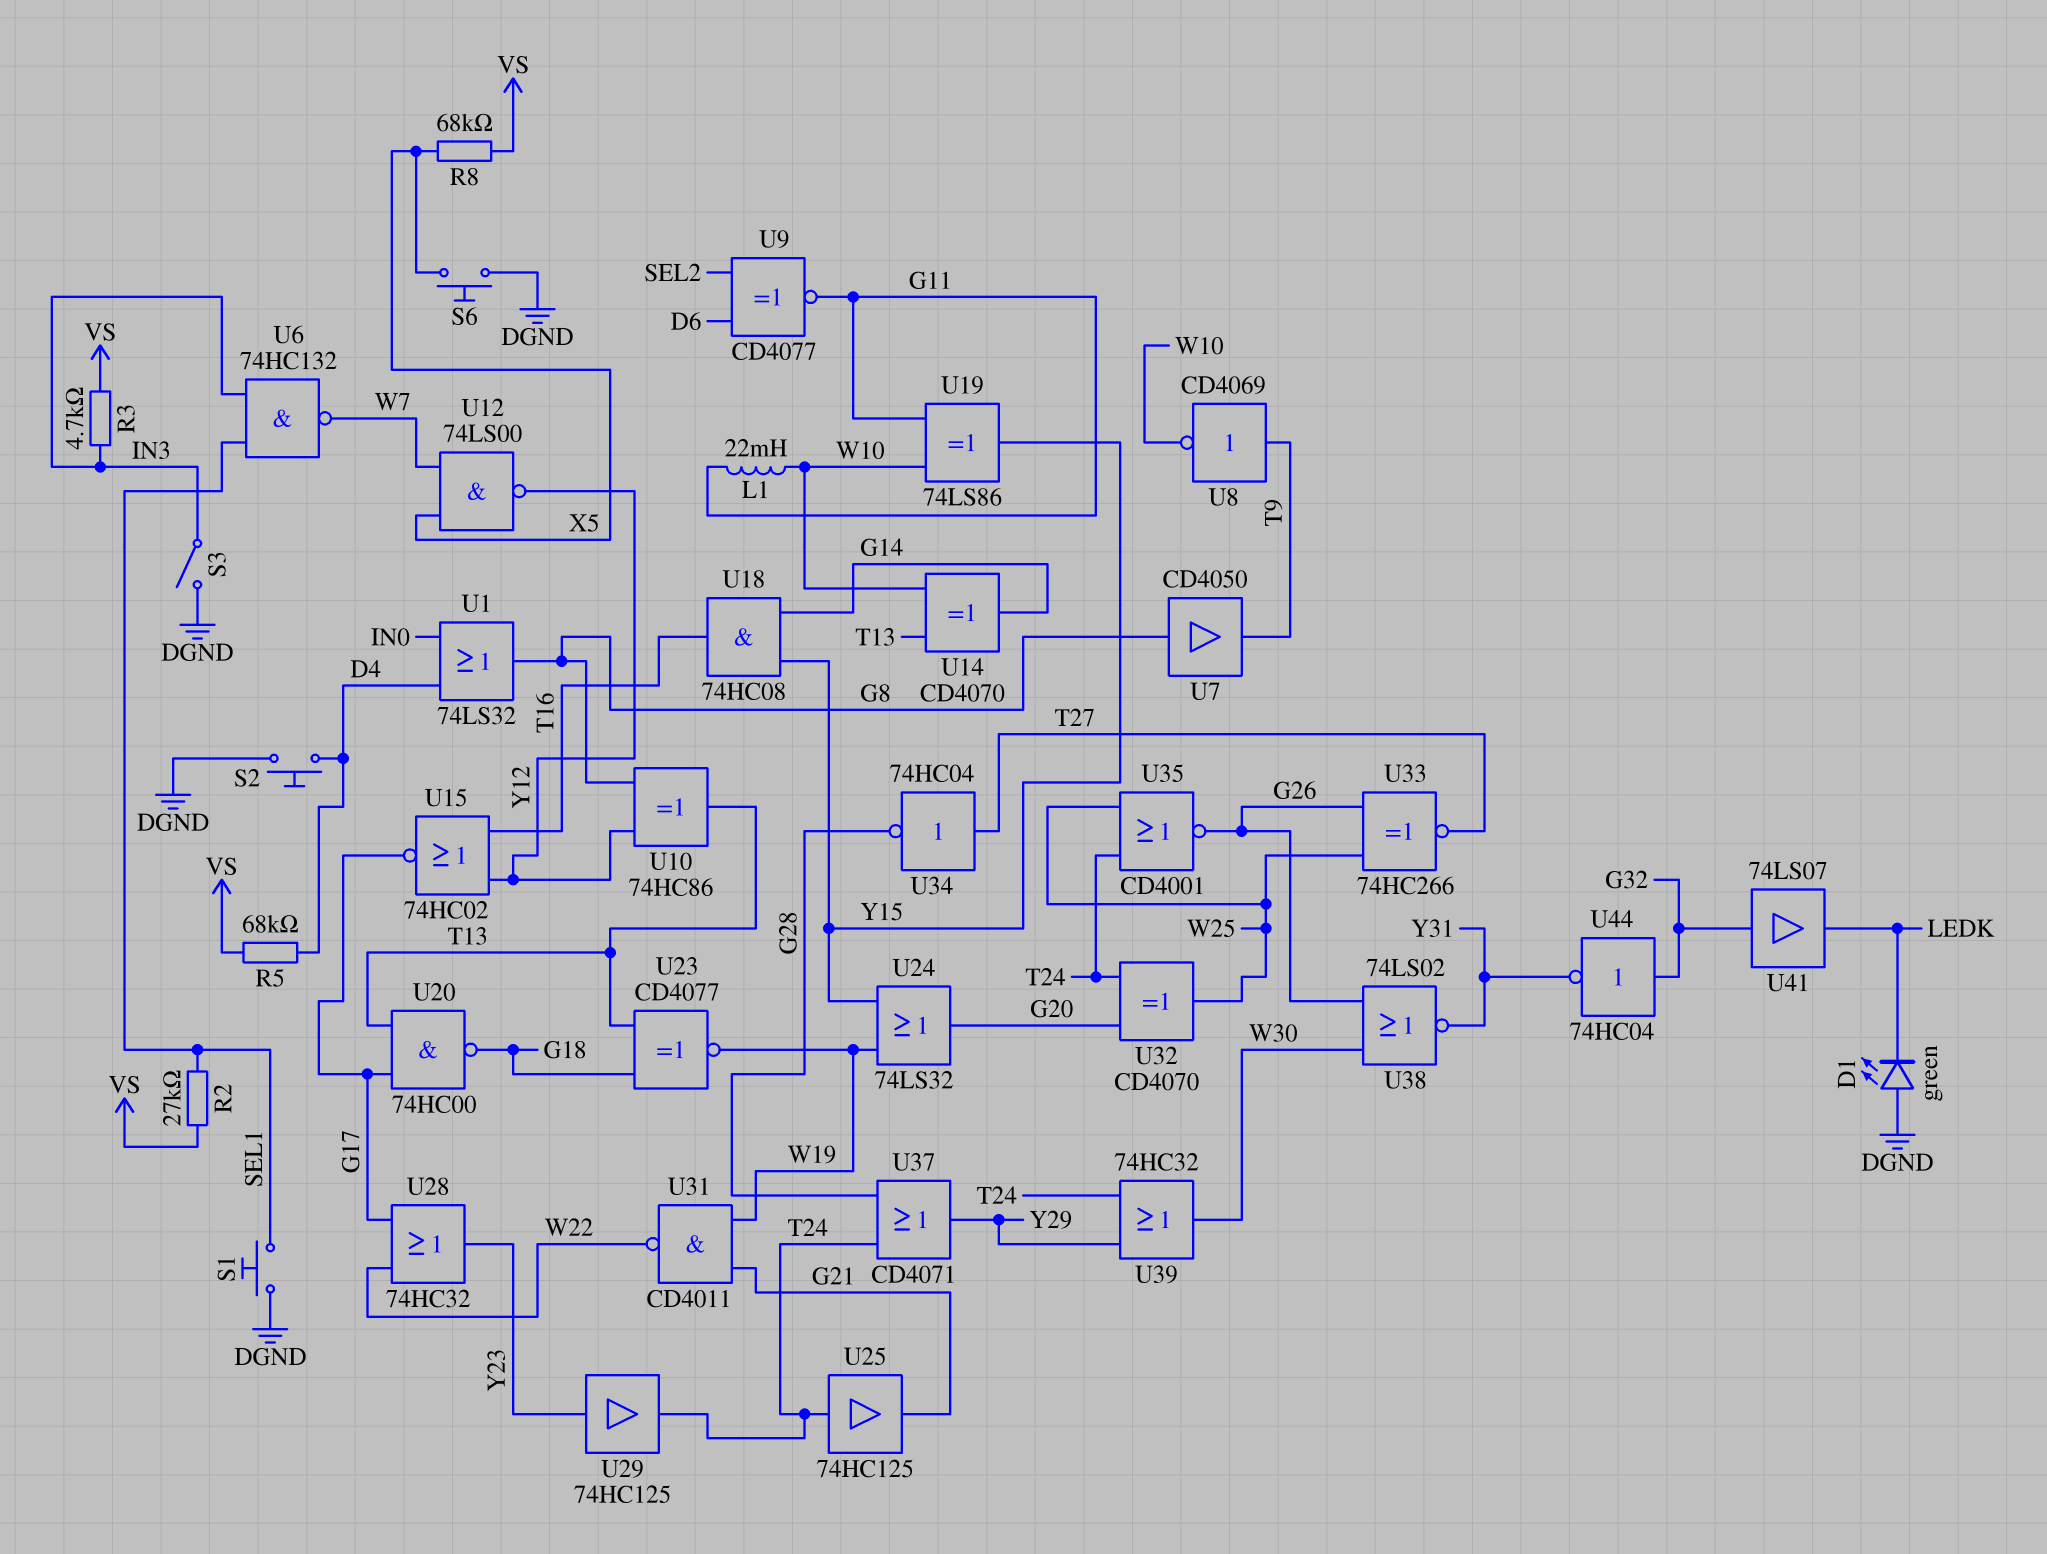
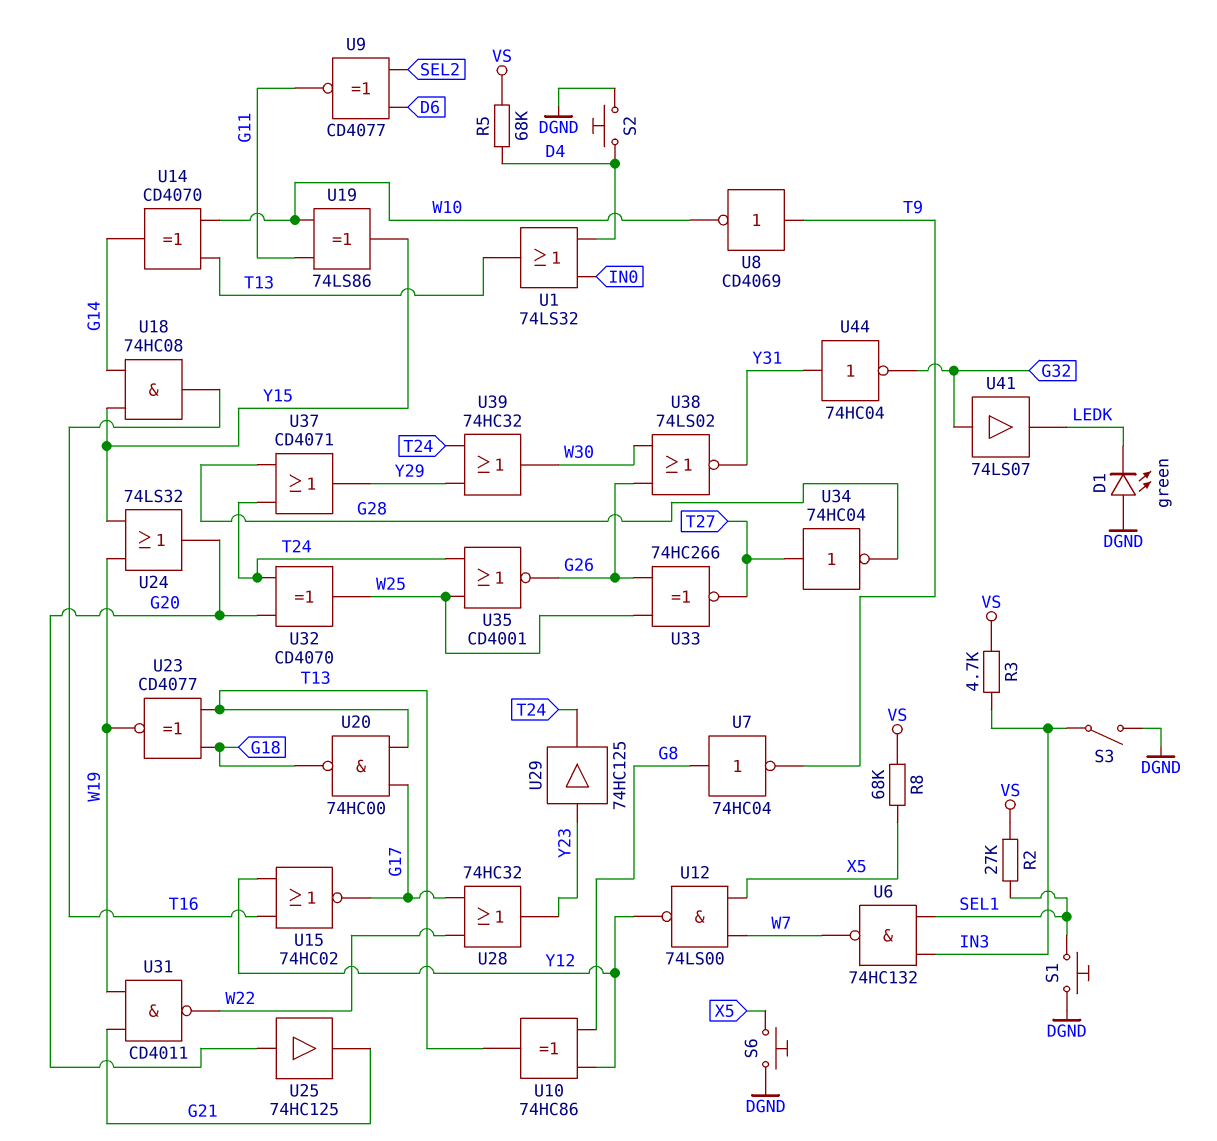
L1: 22mH (G11, W10) -> none
U1: OR 74LS32 (in D4, in IN0, out G8) -> OR 74LS32 (in D4, in IN0, out T13)
U7: buffer CD4050 (in G8, out T9) -> NOT 74HC04 (in G8, out T9)
U25: buffer 74HC125 (in T24, out G21) -> buffer 74HC125 (in G20, out G21)
U44: NOT 74HC04 (in G32, out Y31) -> NOT 74HC04 (in Y31, out G32)

